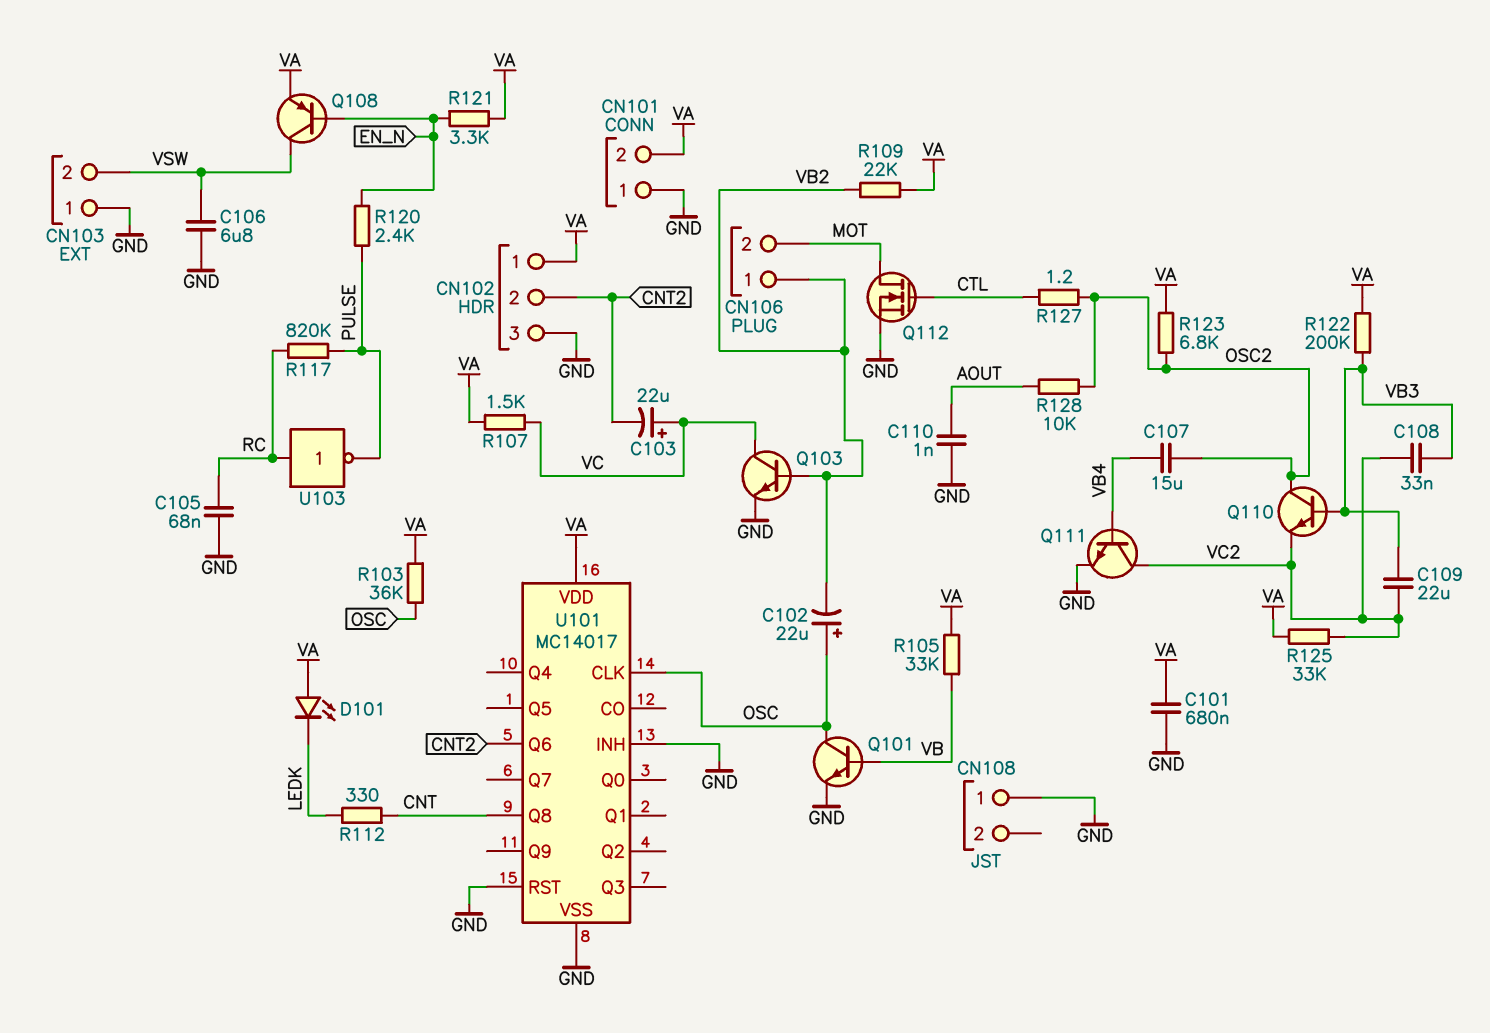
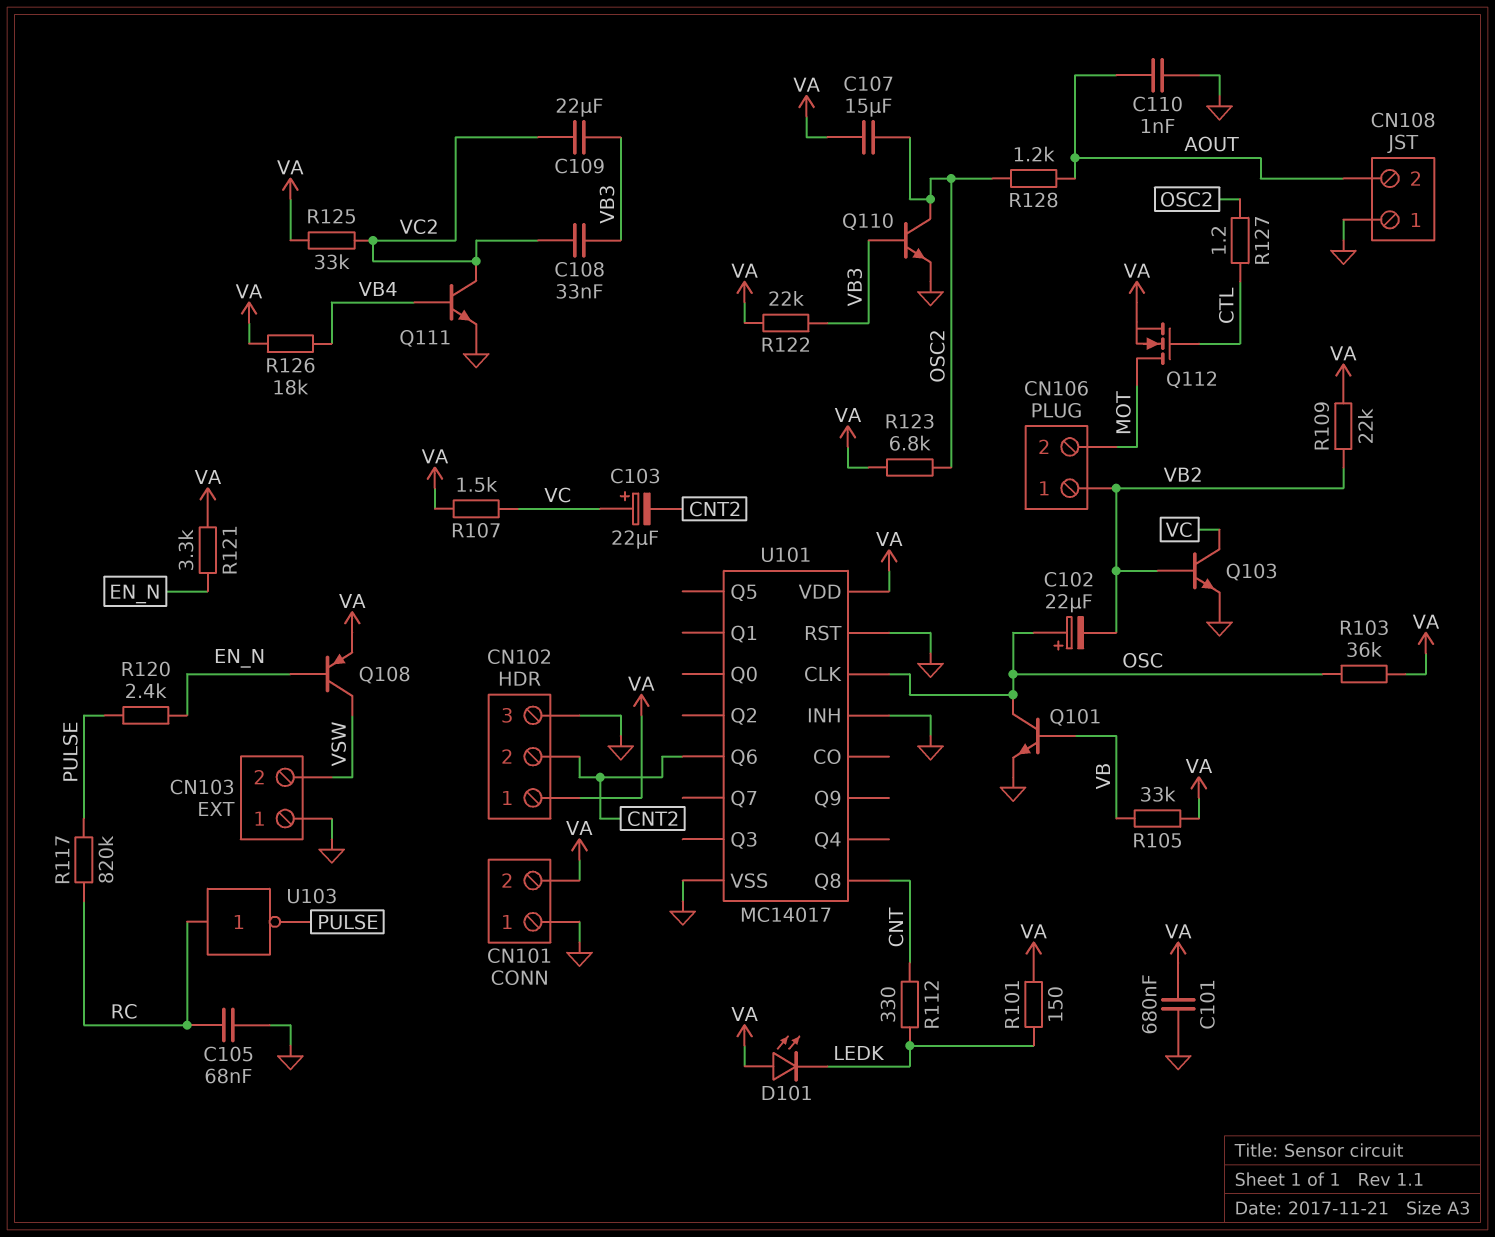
C106: 6.8uF (GND, VSW) -> none
C107: 15uF (OSC2, VB4) -> 15uF (OSC2, VA)
CN108 pin 2: none -> AOUT
Q110: NPN (B VB3, C OSC2, E VC2) -> NPN (B VB3, C OSC2, E GND)
Q112: NMOS (G CTL, D MOT, S GND) -> NMOS (G CTL, D MOT, S VA)
R101: none -> 150 (LEDK, VA)
R122: 200k (VA, VB3) -> 22k (VA, VB3)
R126: none -> 18k (VA, VB4)
R128: 10k (AOUT, OSC2) -> 1.2k (AOUT, OSC2)

